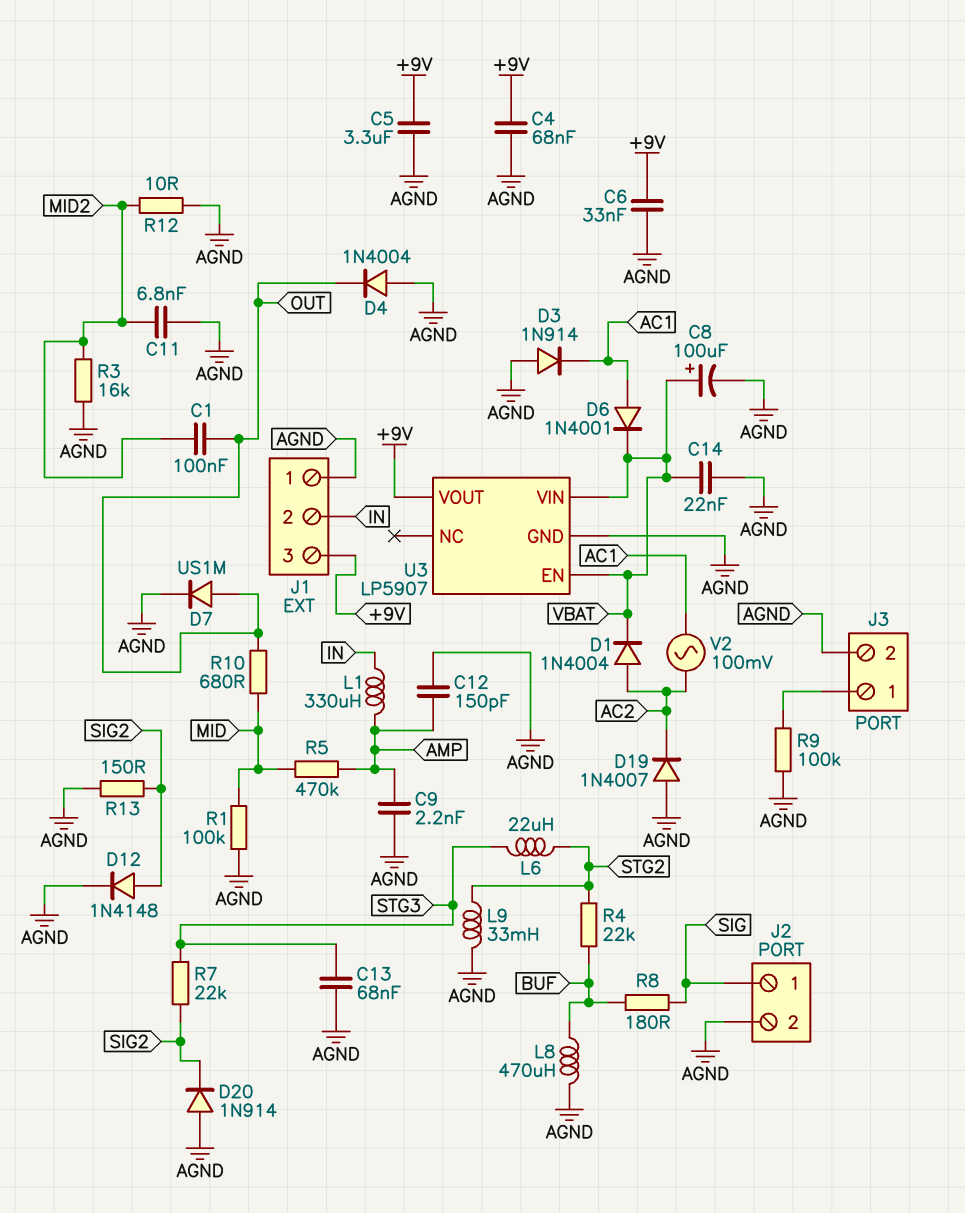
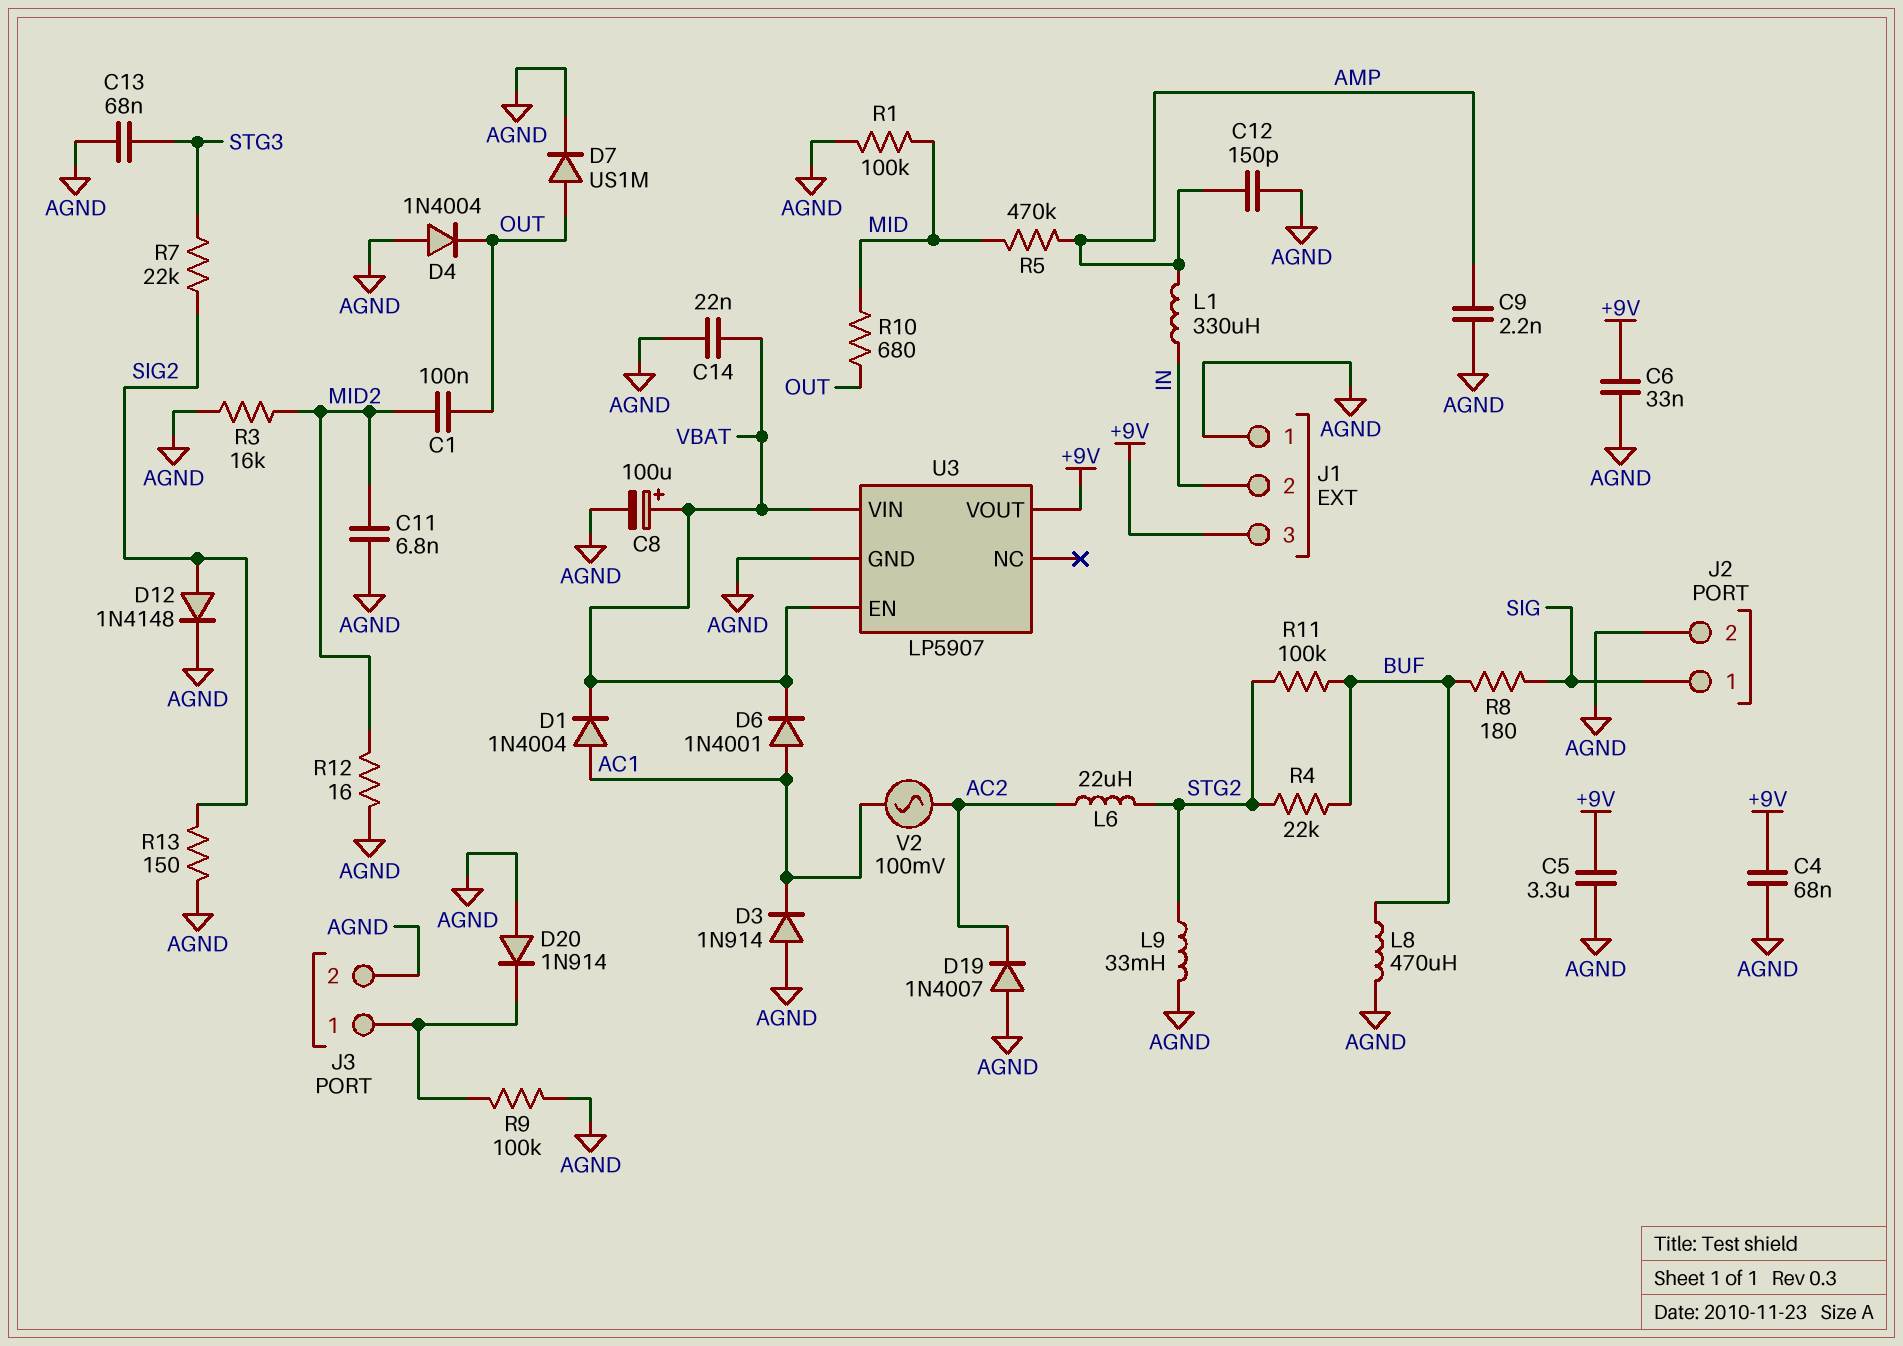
D1: diode 1N4004 (A AC2, K VBAT) -> diode 1N4004 (A AC1, K VBAT)
D20: diode 1N914 (A AGND, K SIG2) -> diode 1N914 (A AGND, K J3/1)
L6: 22uH (STG2, STG3) -> 22uH (AC2, STG2)
R11: none -> 100k (BUF, STG2)
R12: 10 (AGND, MID2) -> 16 (AGND, MID2)

